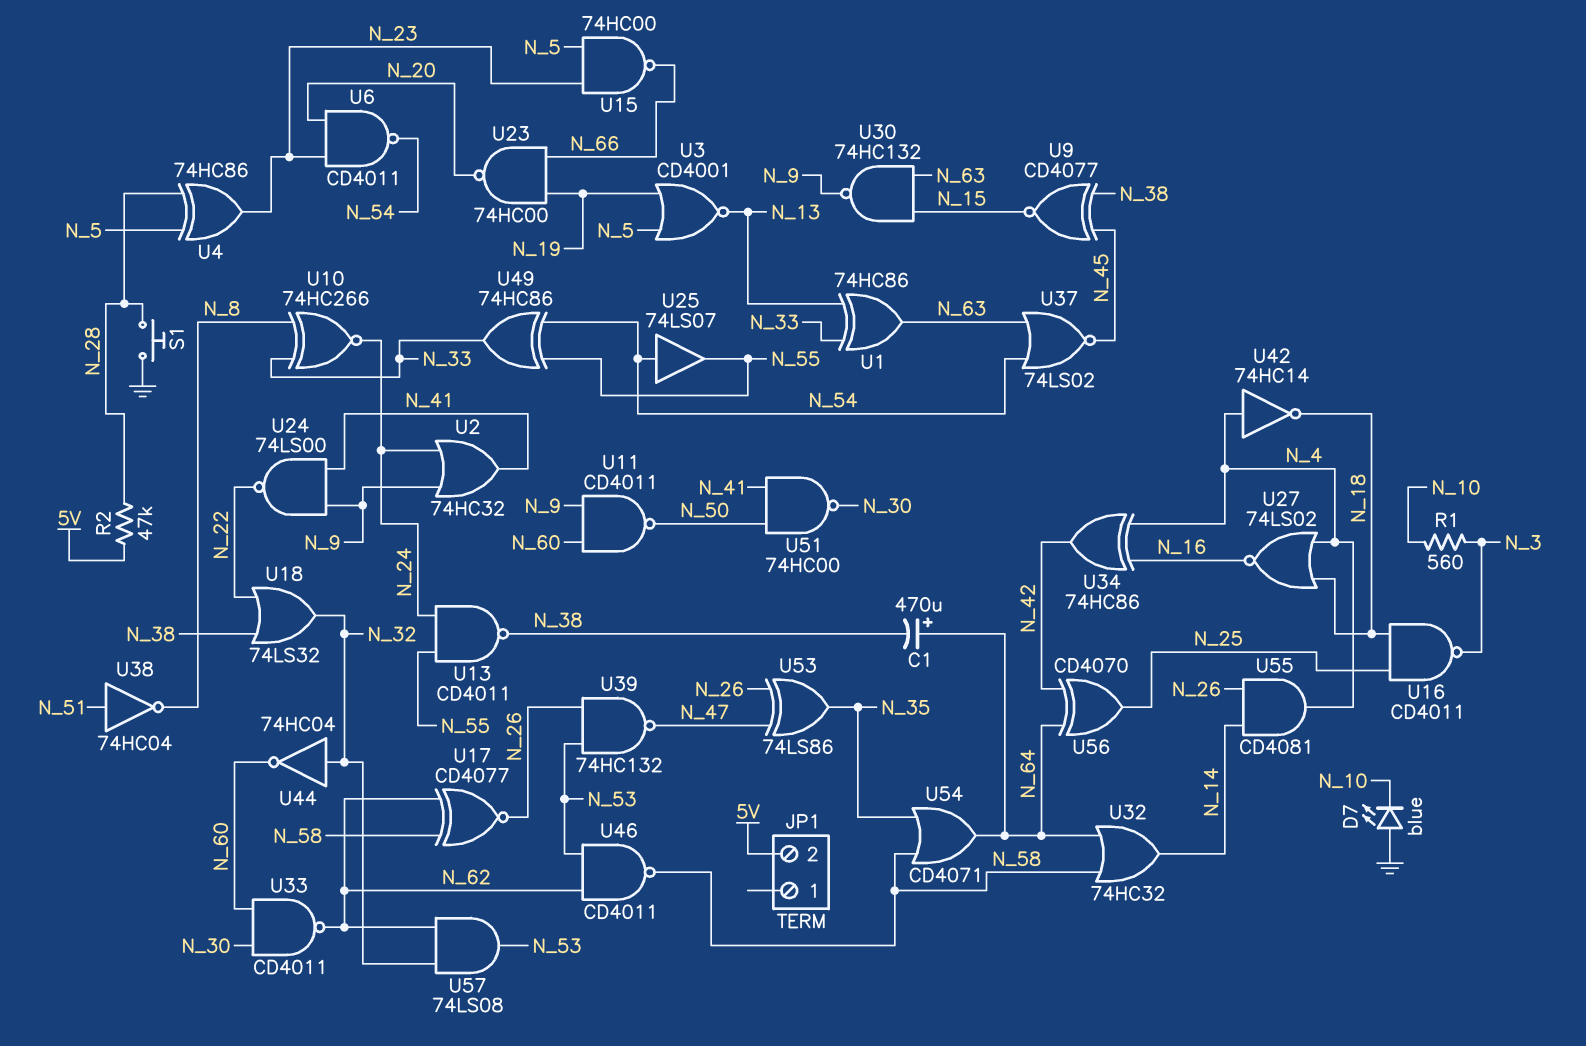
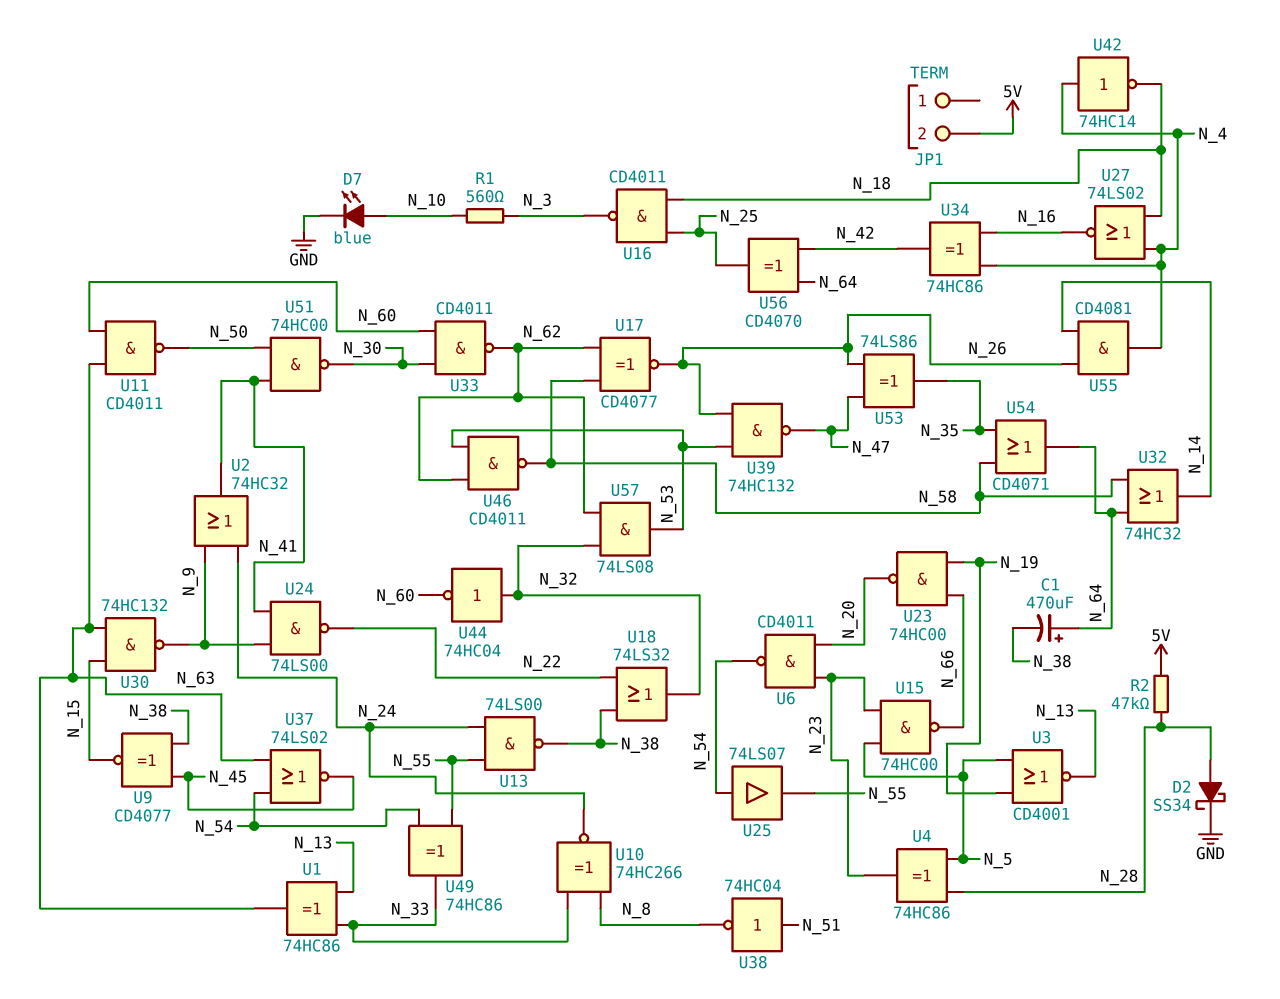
D2: none -> schottky SS34 (A N_28, K GND)
D7: LED blue (A GND, K N_10) -> LED blue (A N_10, K GND)
S1: button (GND, N_28) -> none
U11: NAND CD4011 (in N_9, in N_60, out N_50) -> NAND CD4011 (in N_60, in N_63, out N_50)
U13: NAND CD4011 (in N_24, in N_55, out N_38) -> NAND 74LS00 (in N_24, in N_55, out N_38)

